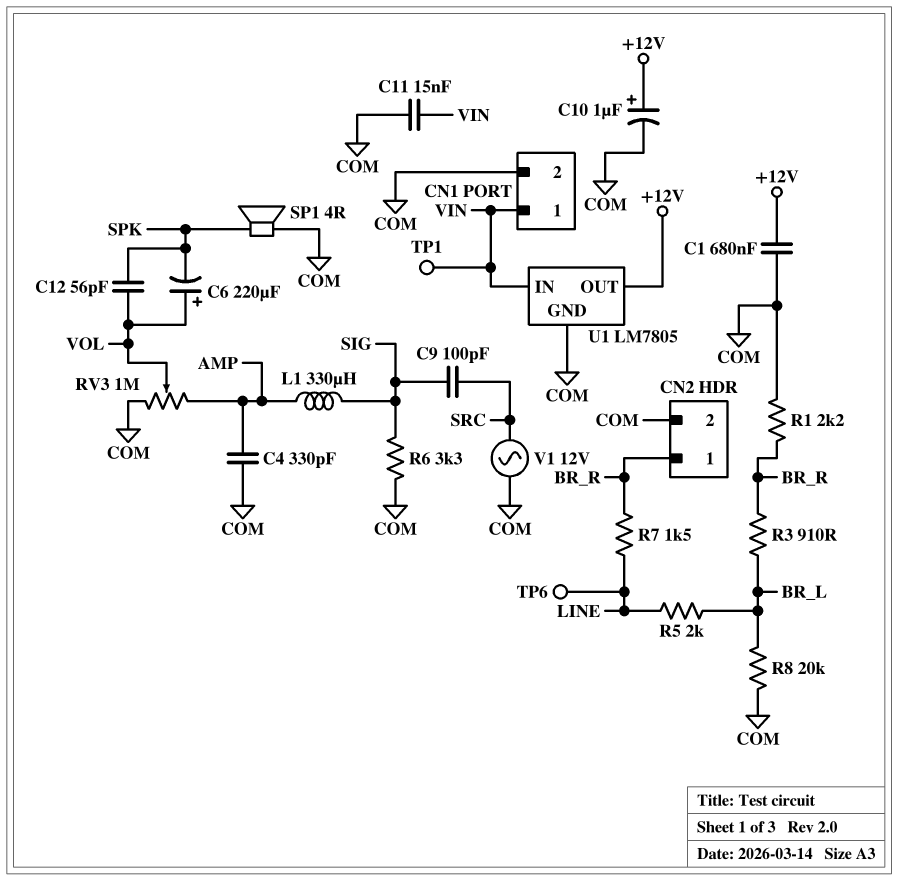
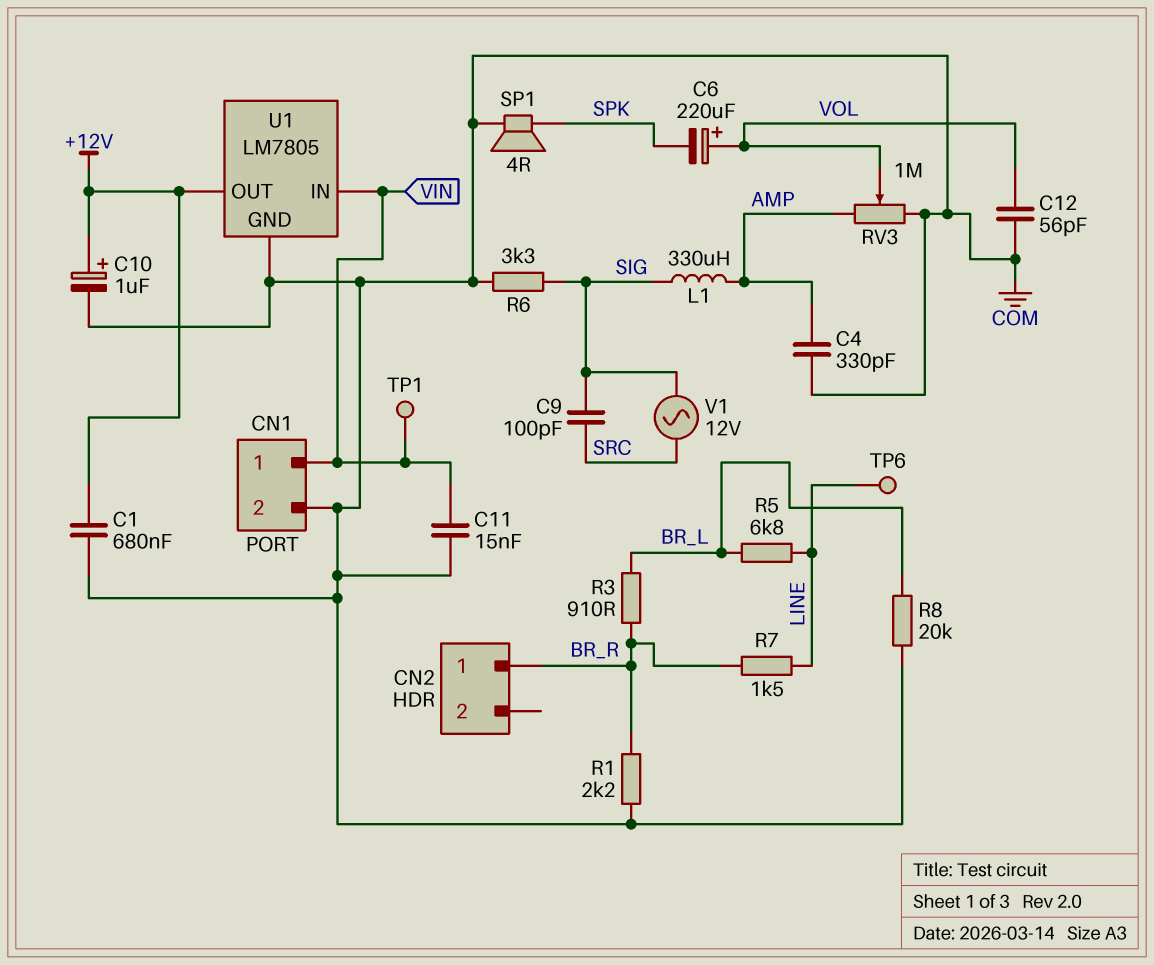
C12: 56pF (SPK, VOL) -> 56pF (COM, VOL)
CN2 pin 2: COM -> none
R5: 2k (BR_L, LINE) -> 6.8k (BR_L, LINE)
V1: AC 12V (COM, SRC) -> AC 12V (SIG, SRC)

